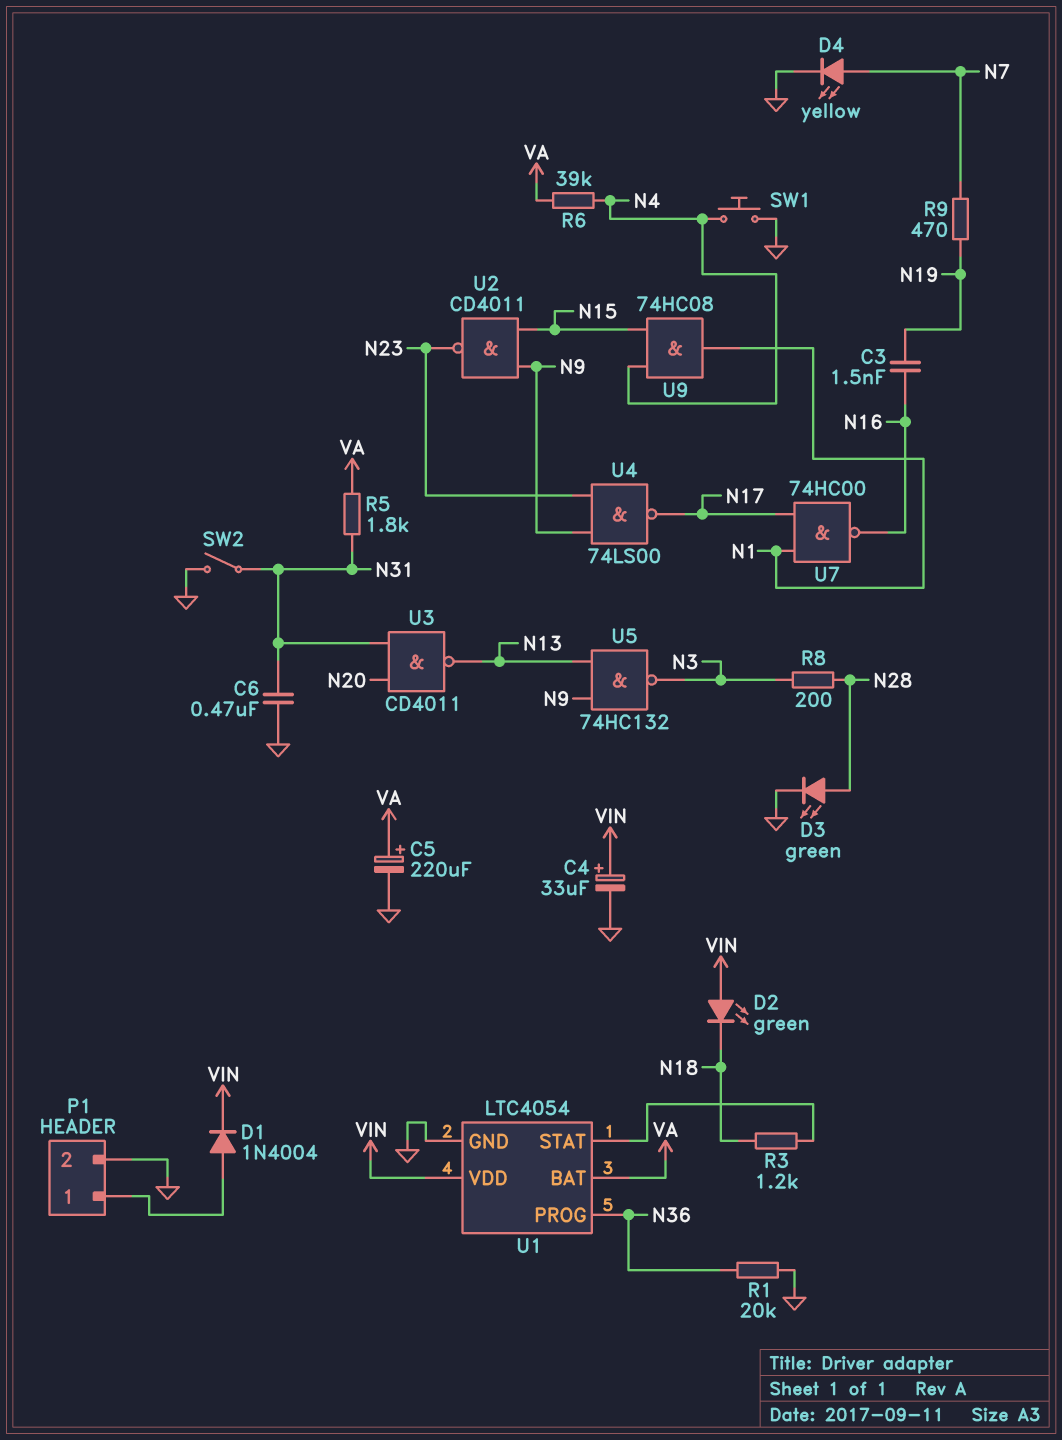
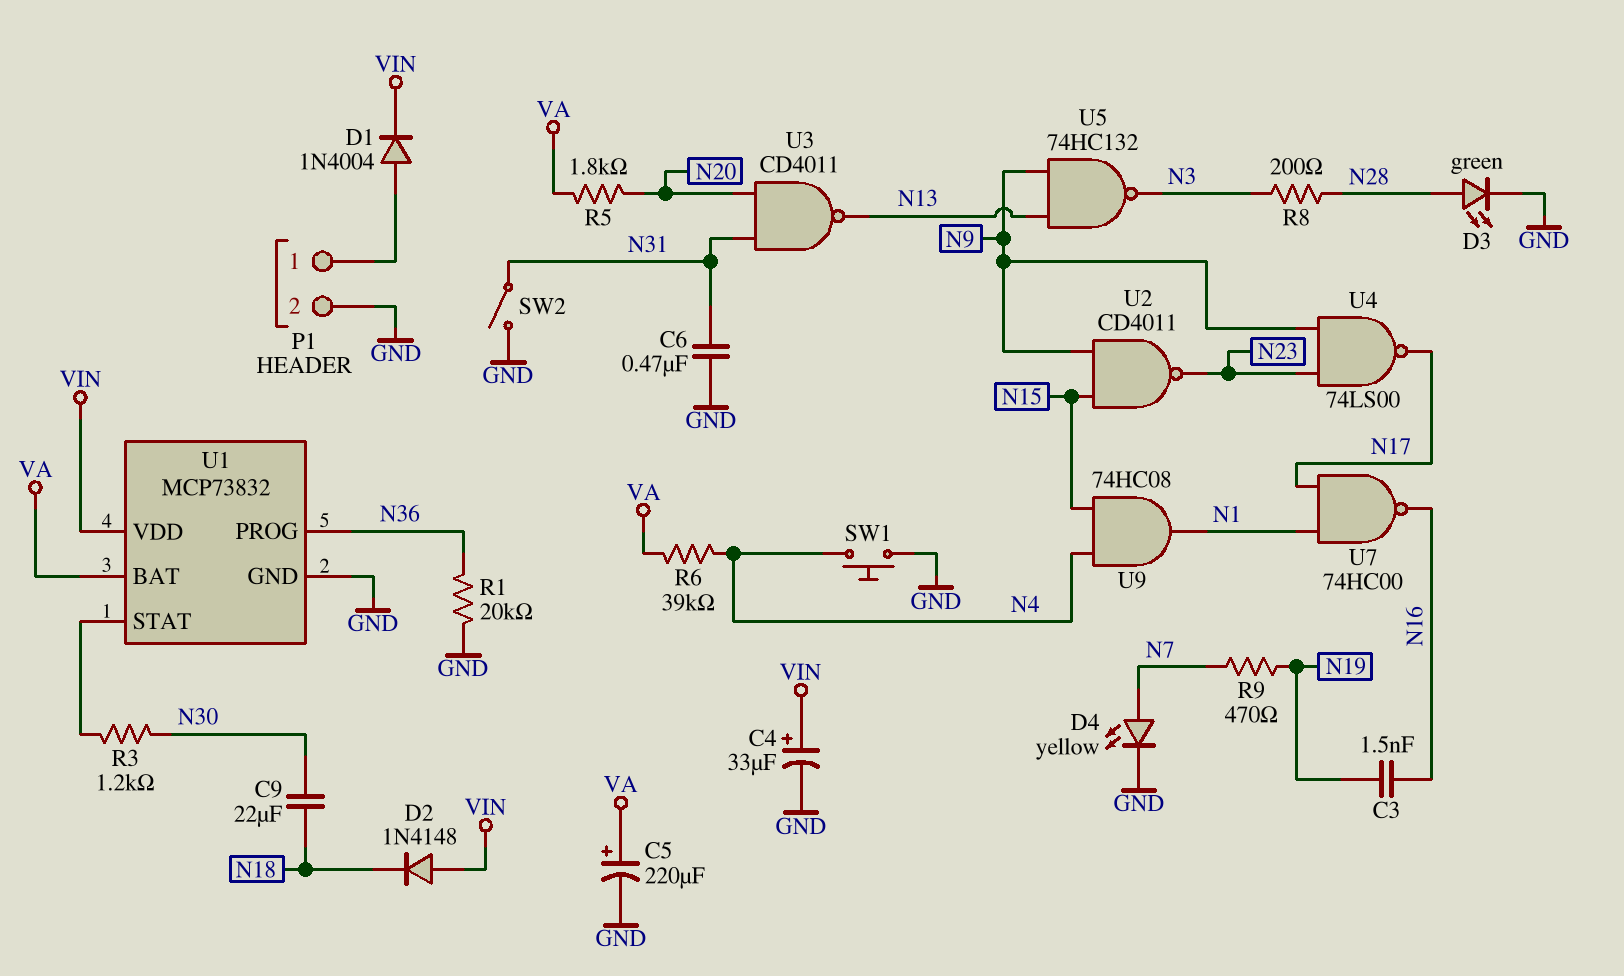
C9: none -> 22uF (N18, N30)
D2: LED green (A VIN, K N18) -> diode 1N4148 (A VIN, K N18)
R3: 1.2k (N18, U1/STAT) -> 1.2k (N30, U1/STAT)
R5: 1.8k (N31, VA) -> 1.8k (N20, VA)
U1: LTC4054 -> MCP73832

